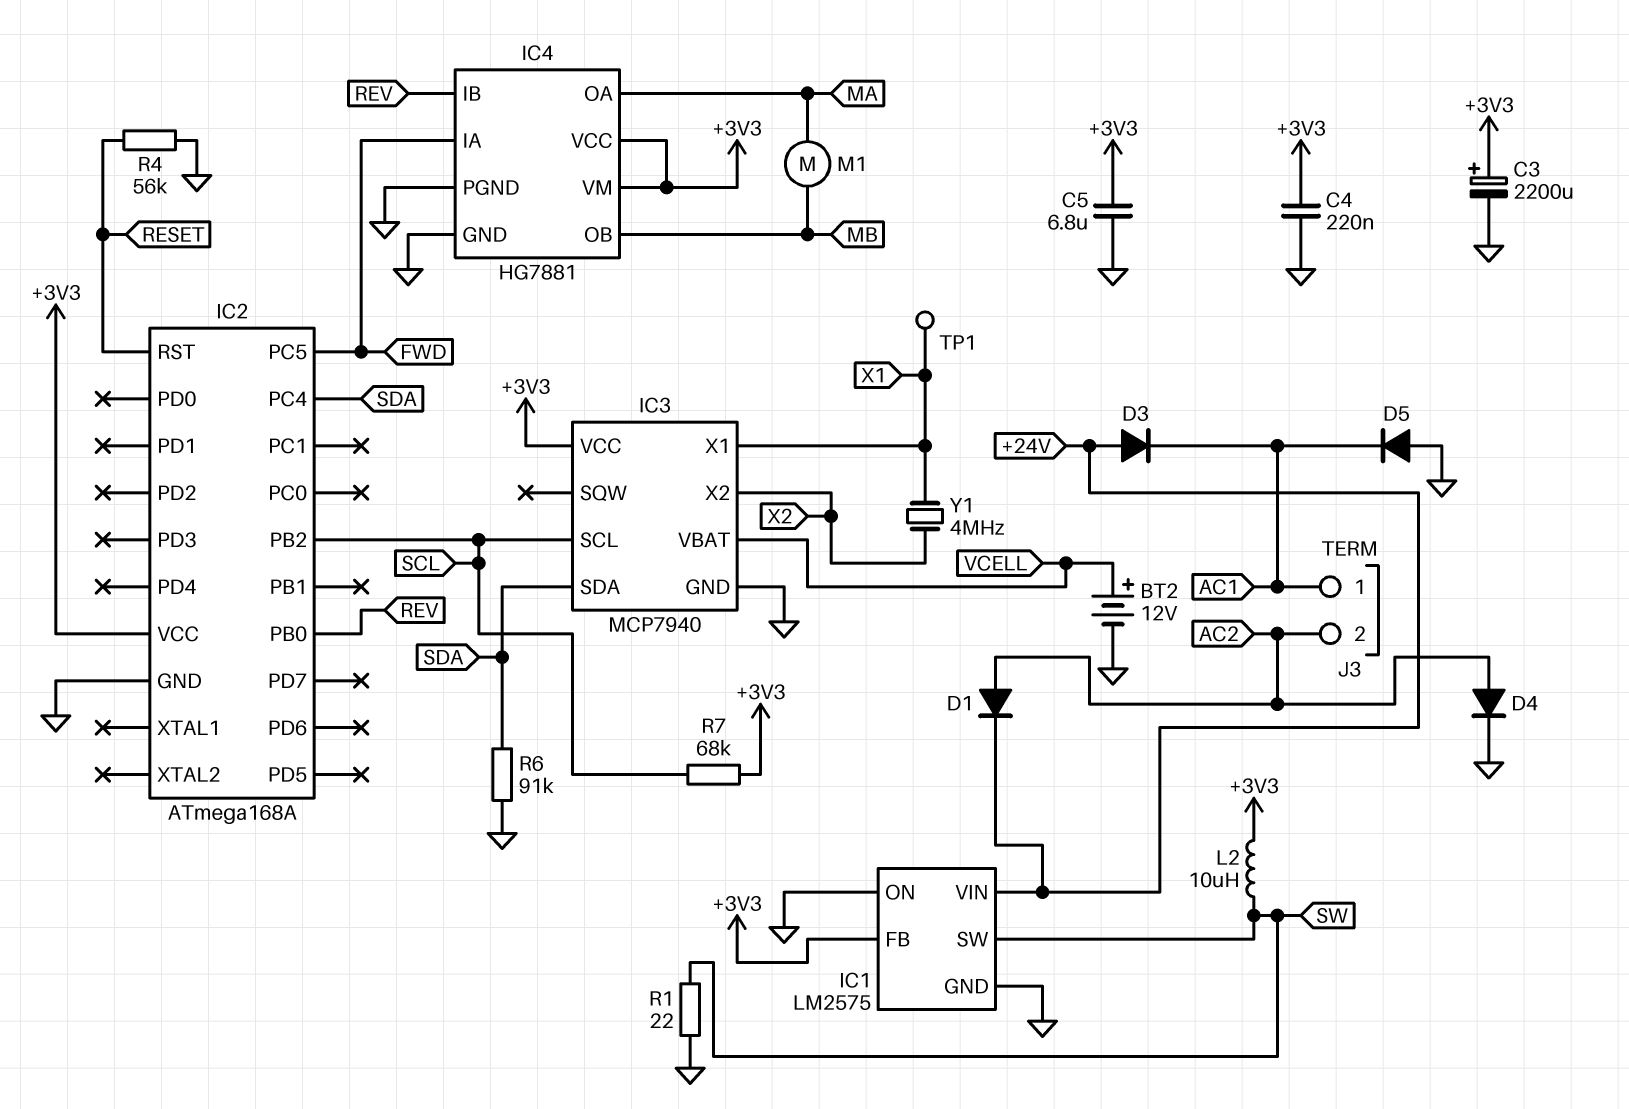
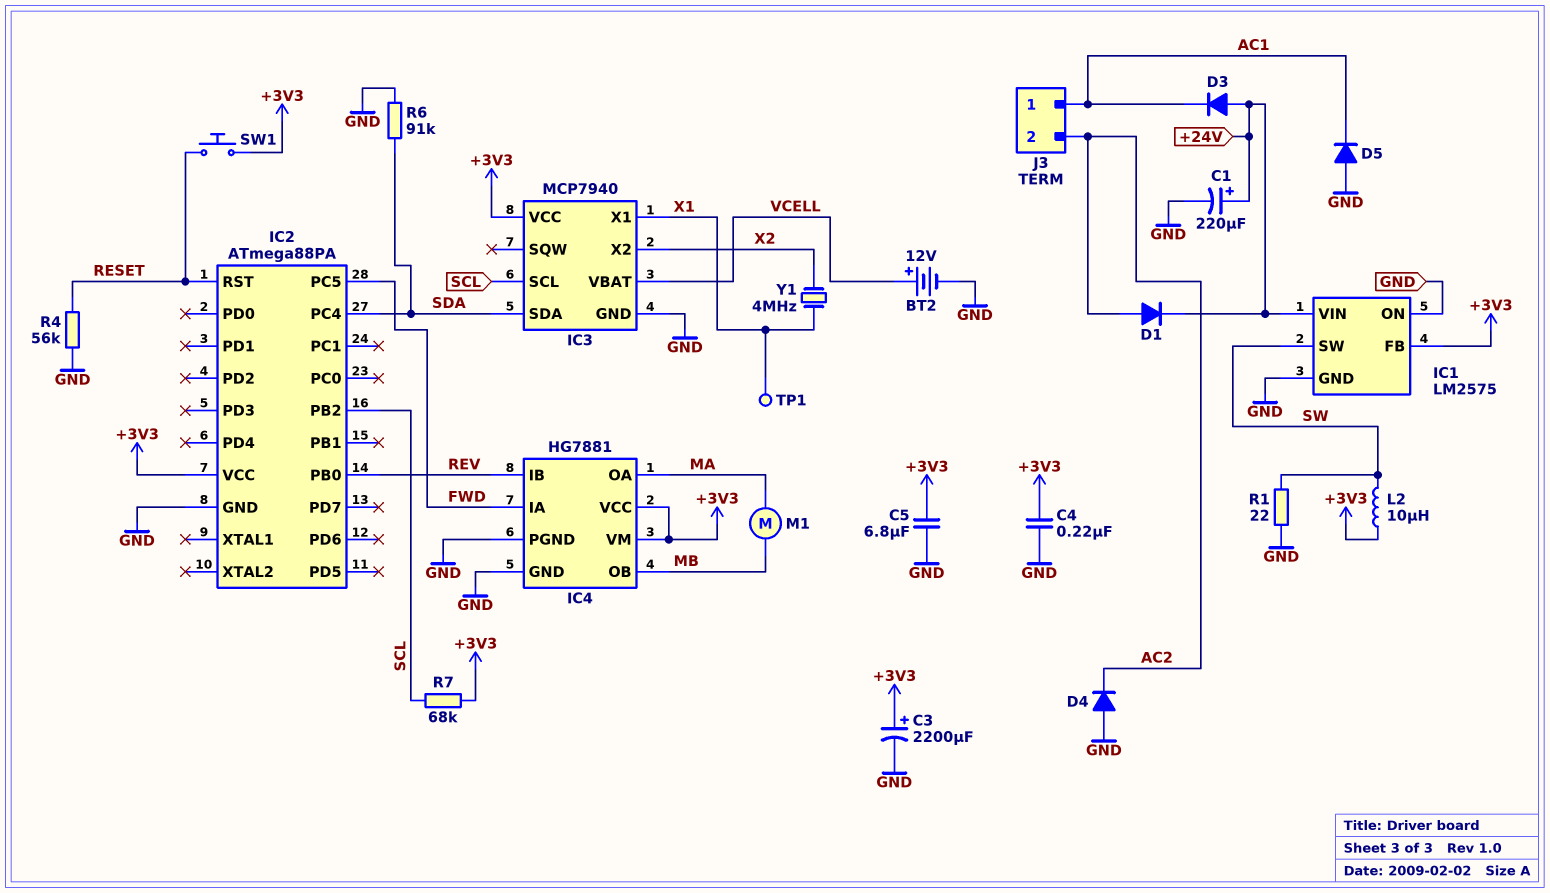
C1: none -> 220uF (plus +24V, minus GND)
D4: diode (A AC2, K GND) -> diode (A GND, K AC2)
IC2: ATmega168A -> ATmega88PA
SW1: none -> button (+3V3, RESET)

